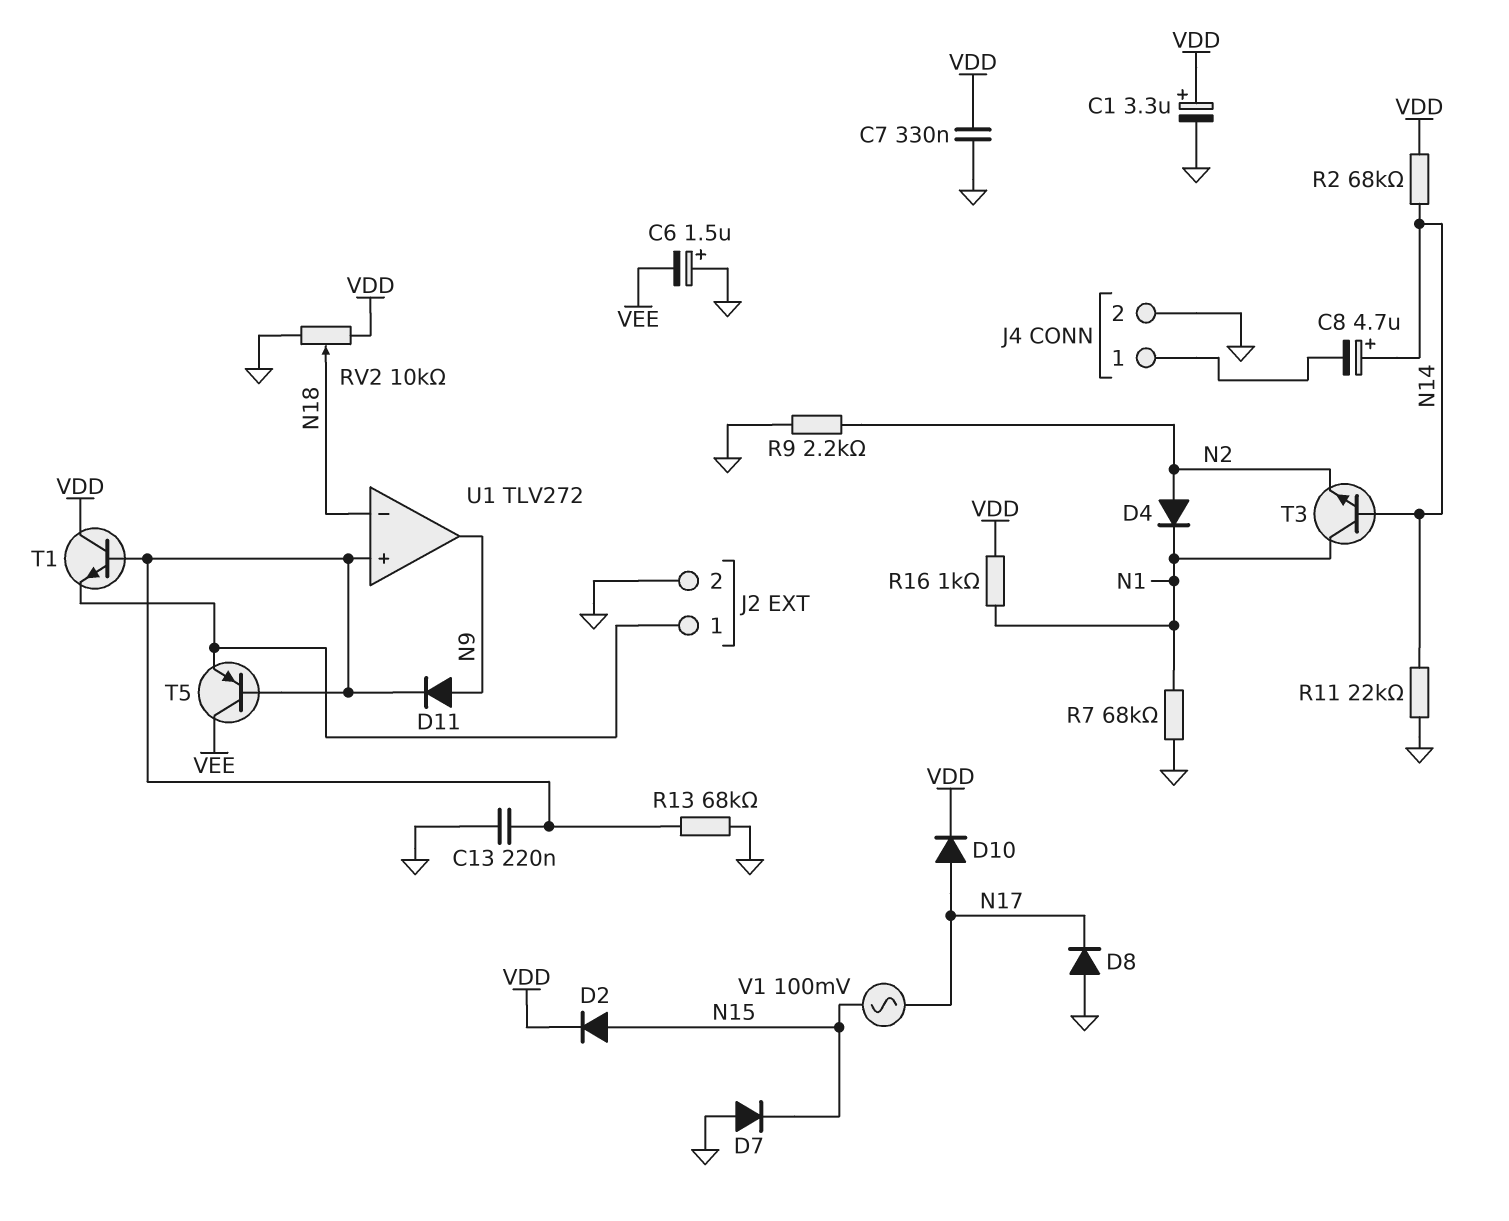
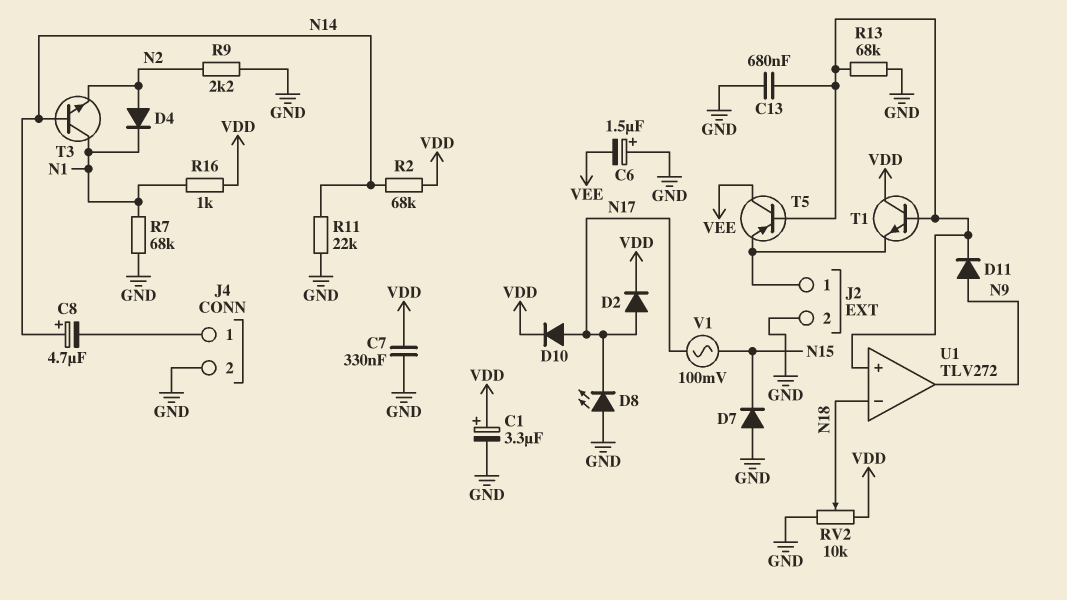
C13: 220nF (GND, U1/in+) -> 680nF (GND, U1/in+)
D2: diode (A N15, K VDD) -> diode (A N17, K VDD)
D8: diode (A GND, K N17) -> LED (A GND, K N17)

